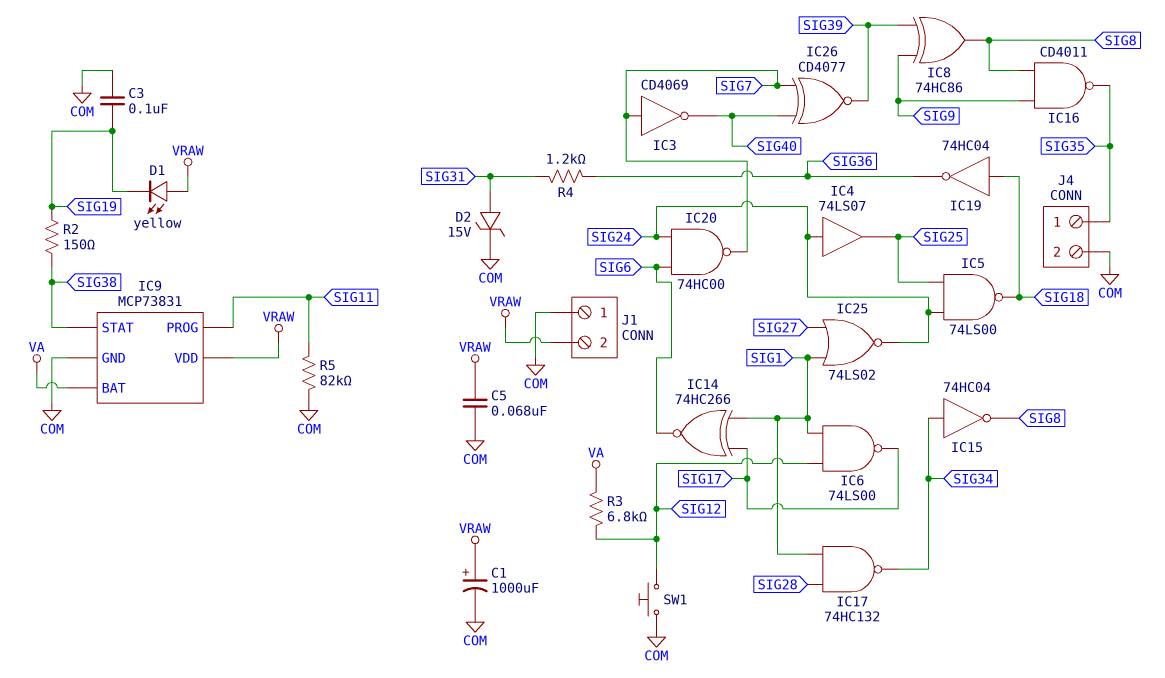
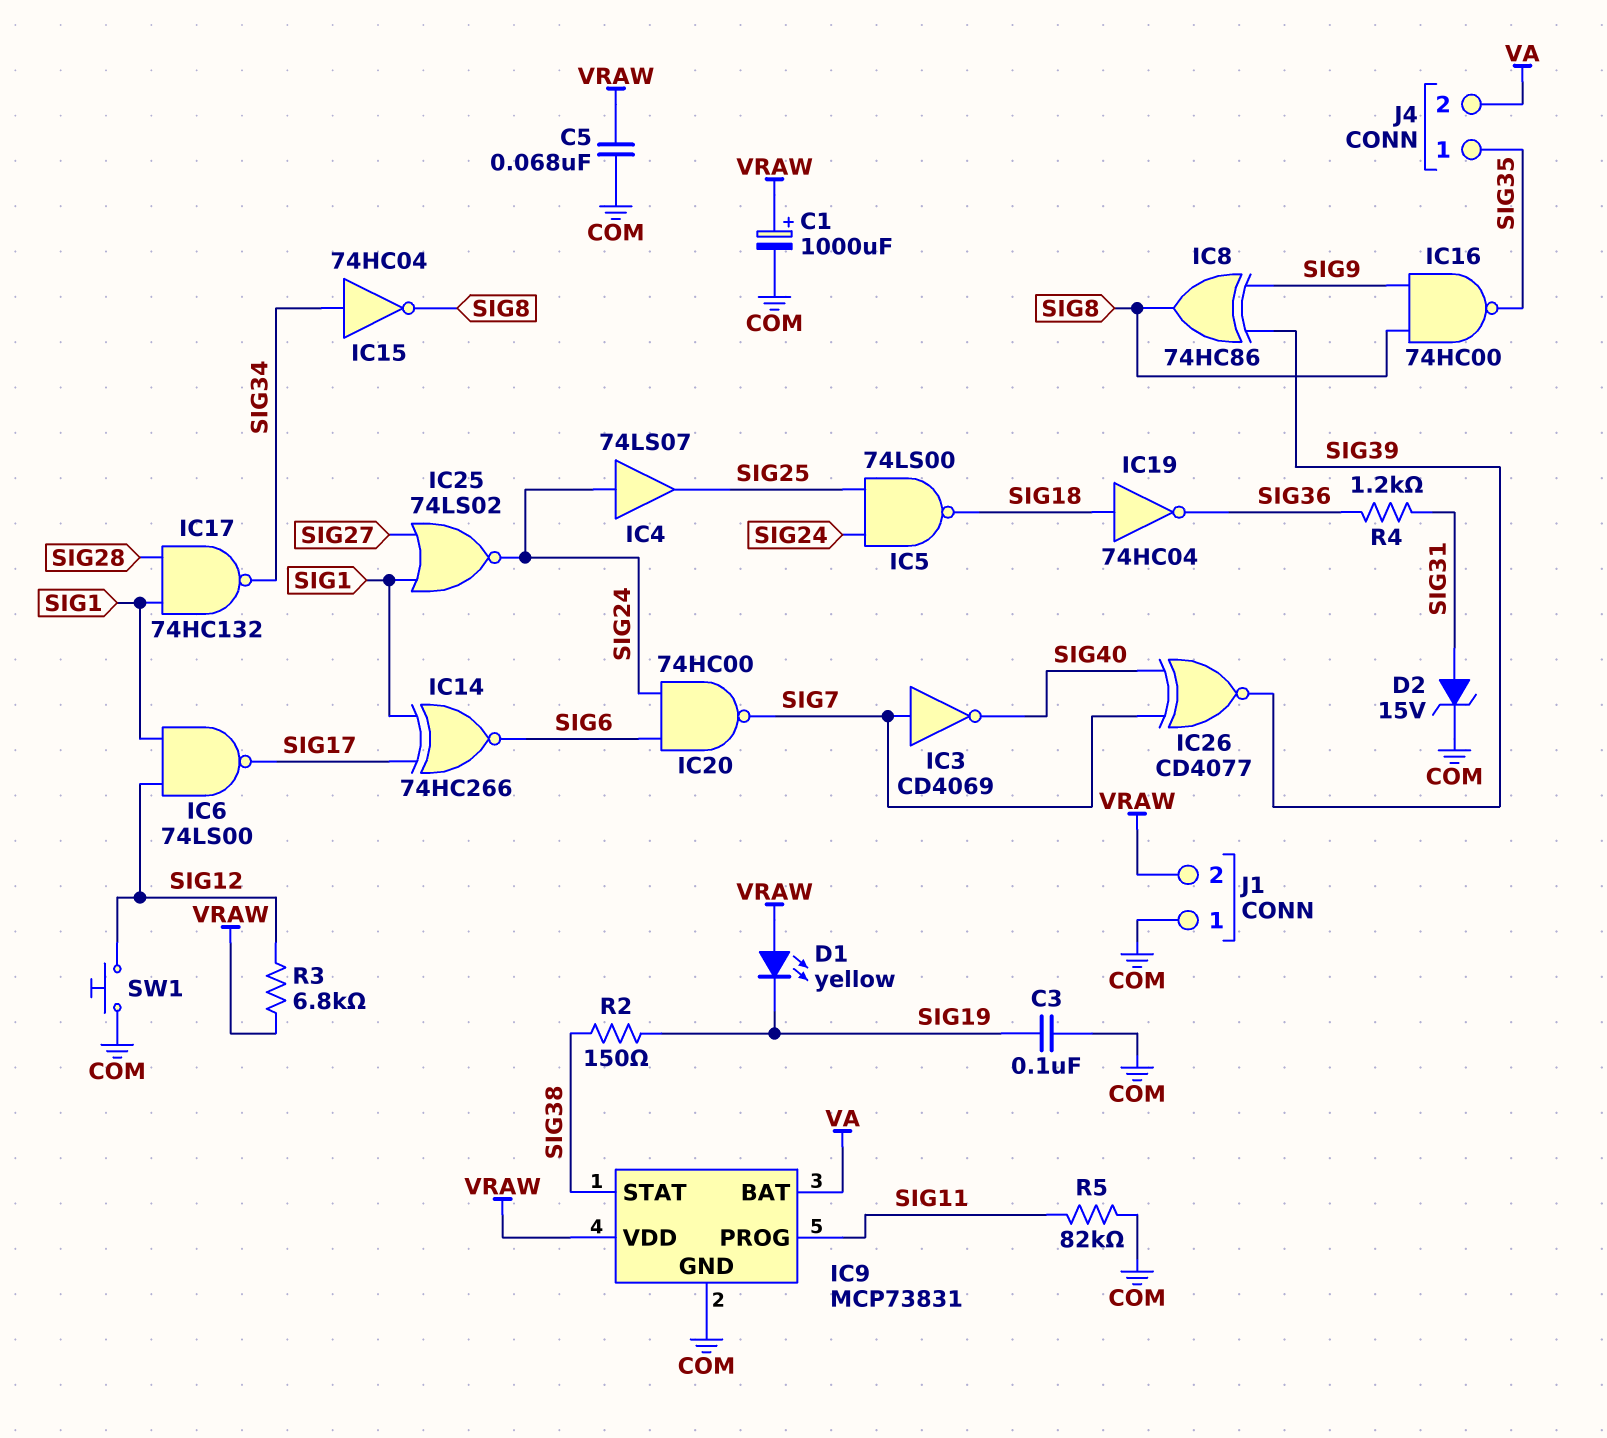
IC16: NAND CD4011 (in SIG8, in SIG9, out SIG35) -> NAND 74HC00 (in SIG8, in SIG9, out SIG35)
J4 pin 2: COM -> VA
R3: 6.8k (SIG12, VA) -> 6.8k (SIG12, VRAW)

